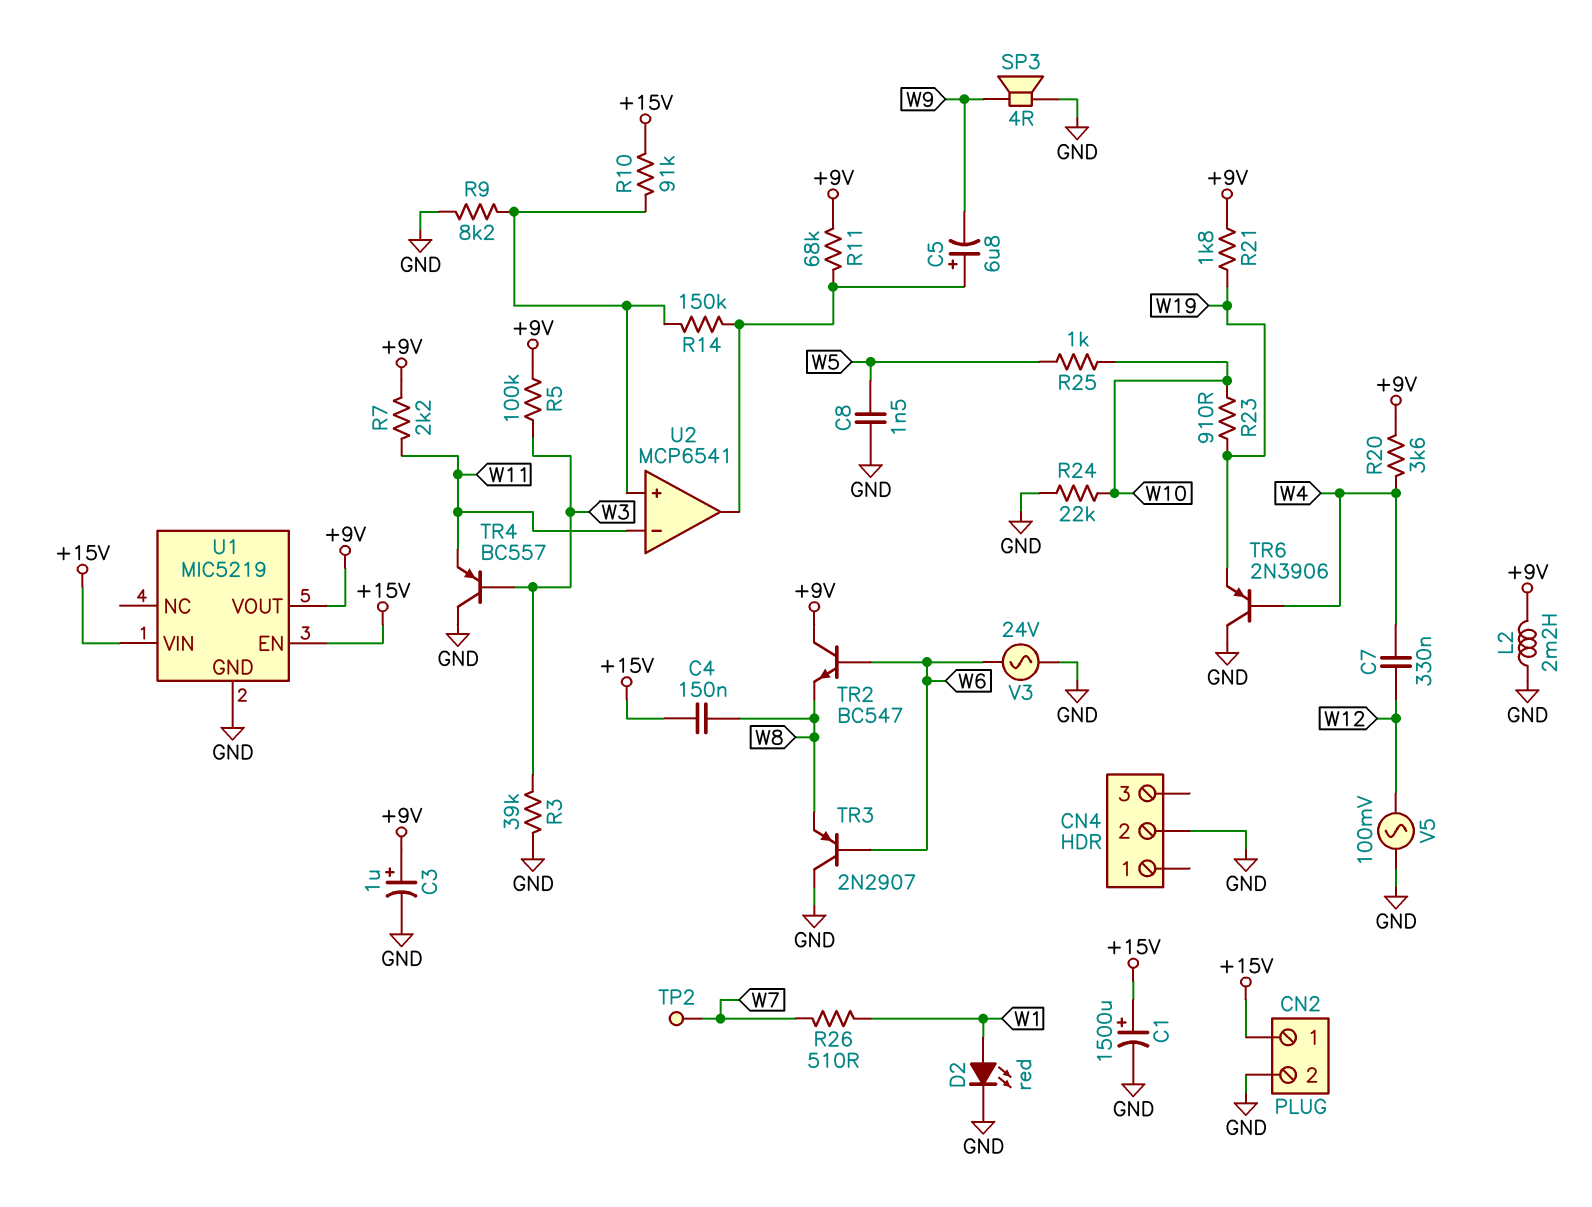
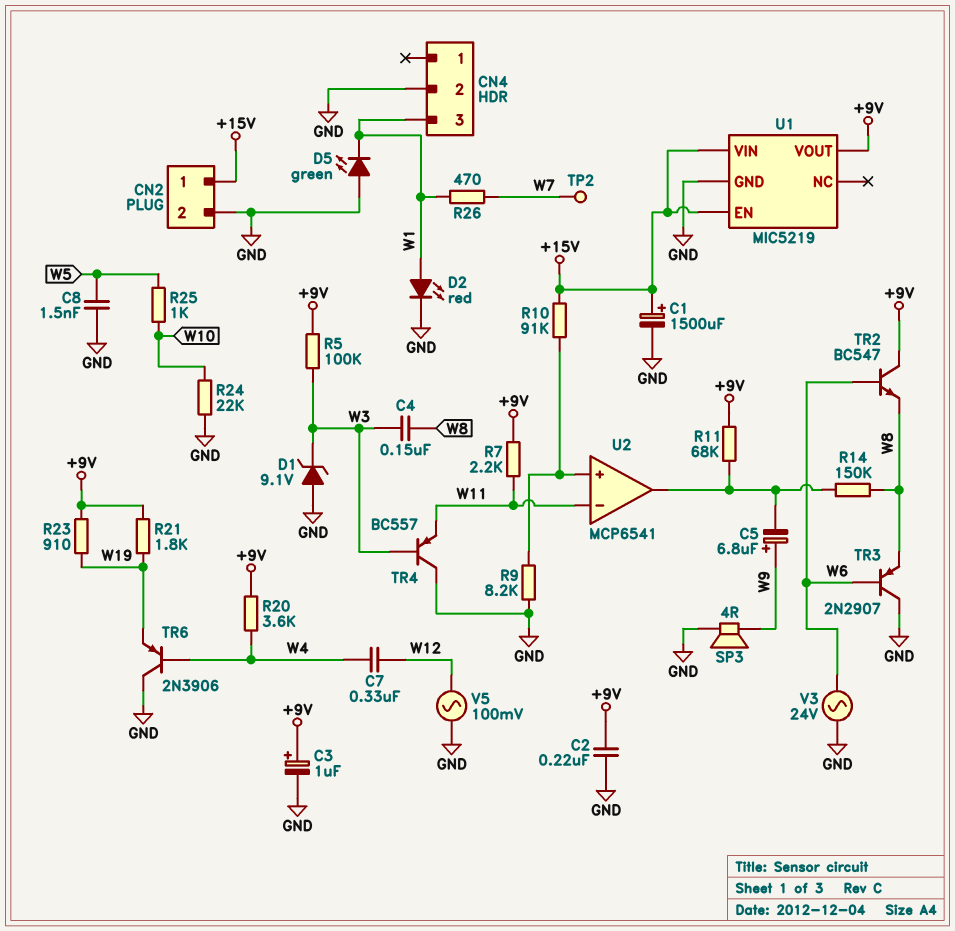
C2: none -> 220nF (+9V, GND)
C4: 150nF (+15V, W8) -> 150nF (W3, W8)
C5: 6.8uF (plus U2/out, minus W9) -> 6.8uF (plus W9, minus U2/out)
CN4 pin 3: none -> W1
D1: none -> zener 9.1V (A GND, K W3)
D5: none -> LED green (A GND, K W1)
L2: 2.2mH (+9V, GND) -> none
R3: 39k (GND, W3) -> none
R14: 150k (U2/in+, U2/out) -> 150k (U2/out, W8)
R23: 910 (W10, W19) -> 910 (+9V, W19)
R26: 510 (W1, W7) -> 470 (W1, W7)

